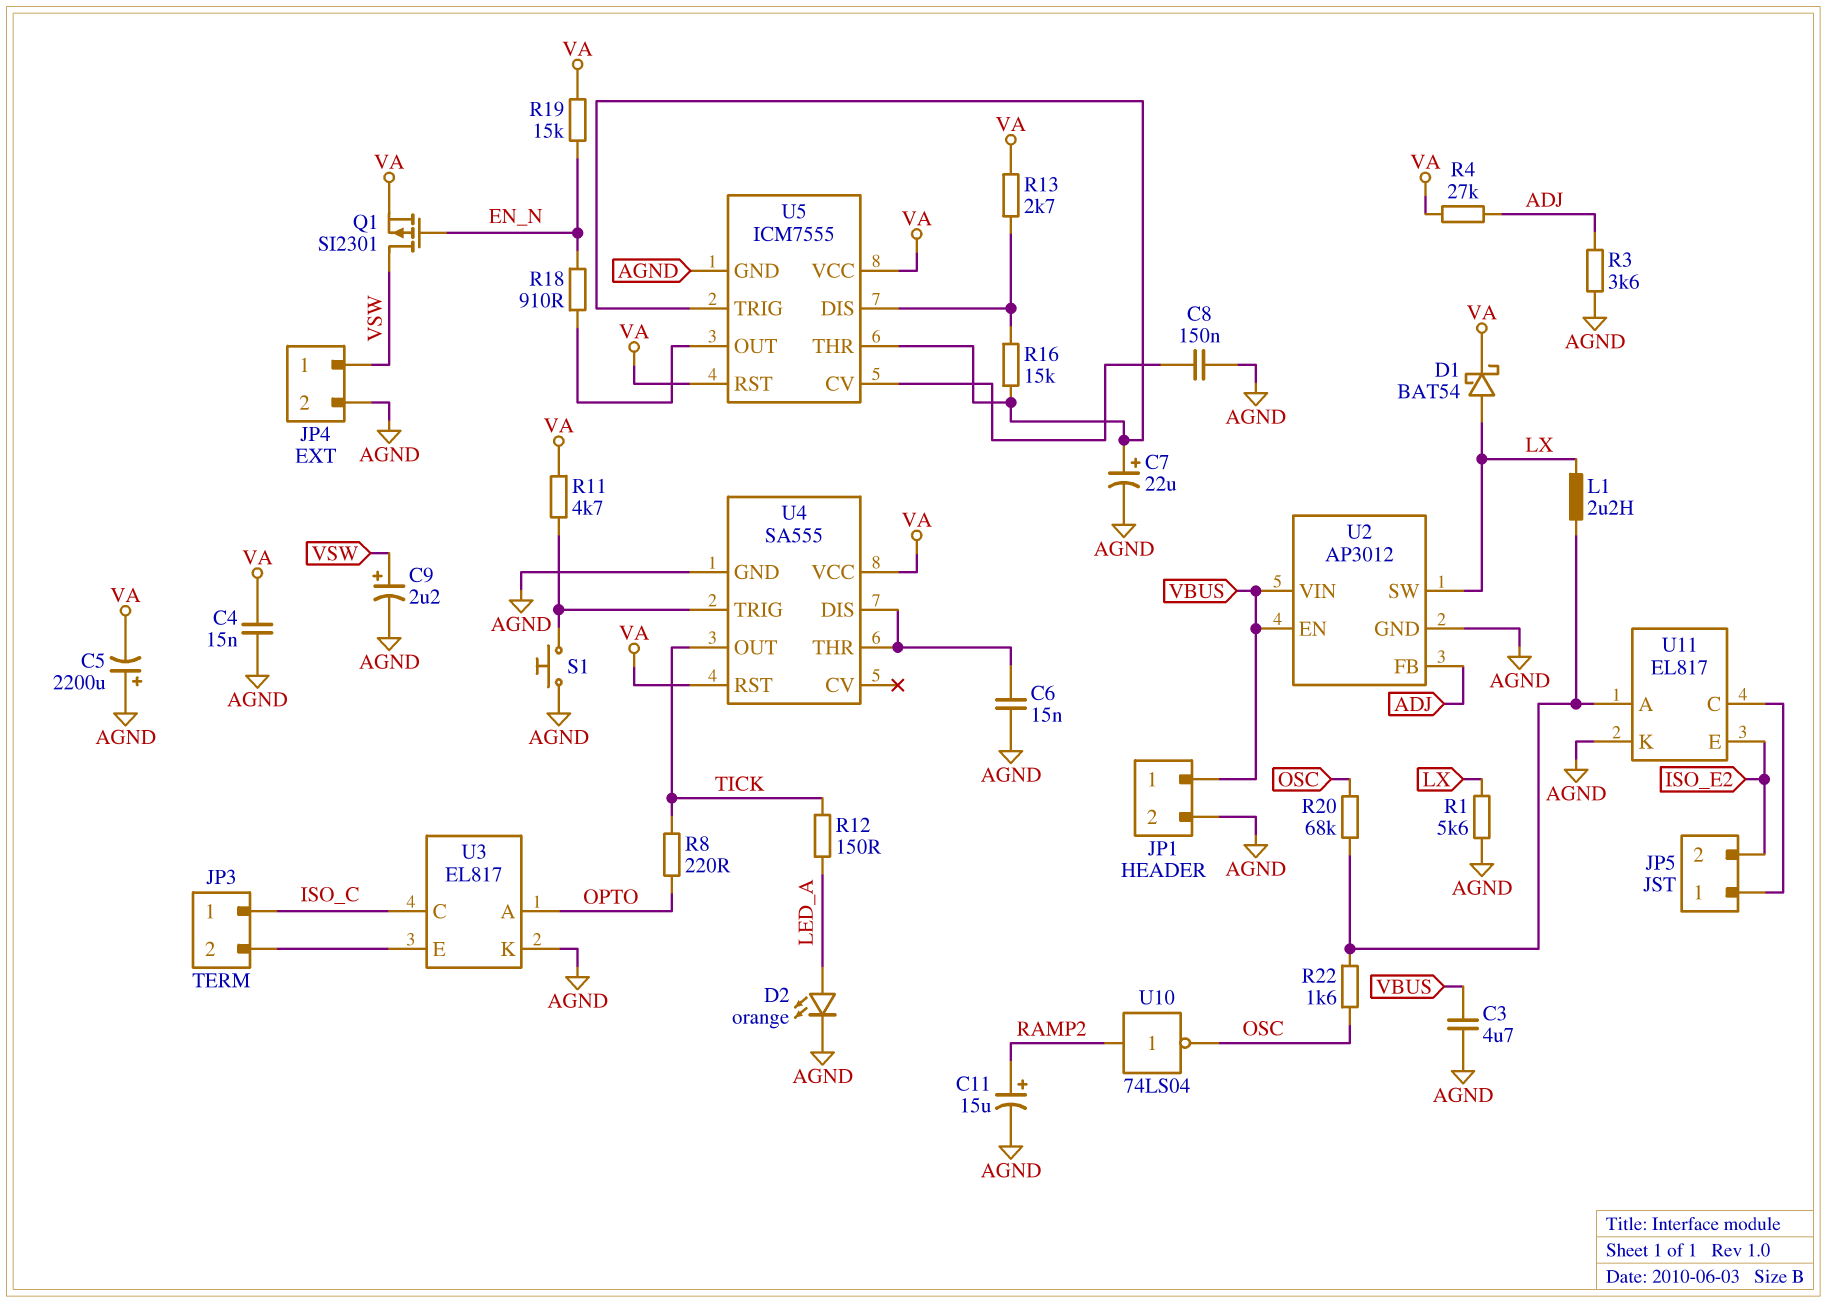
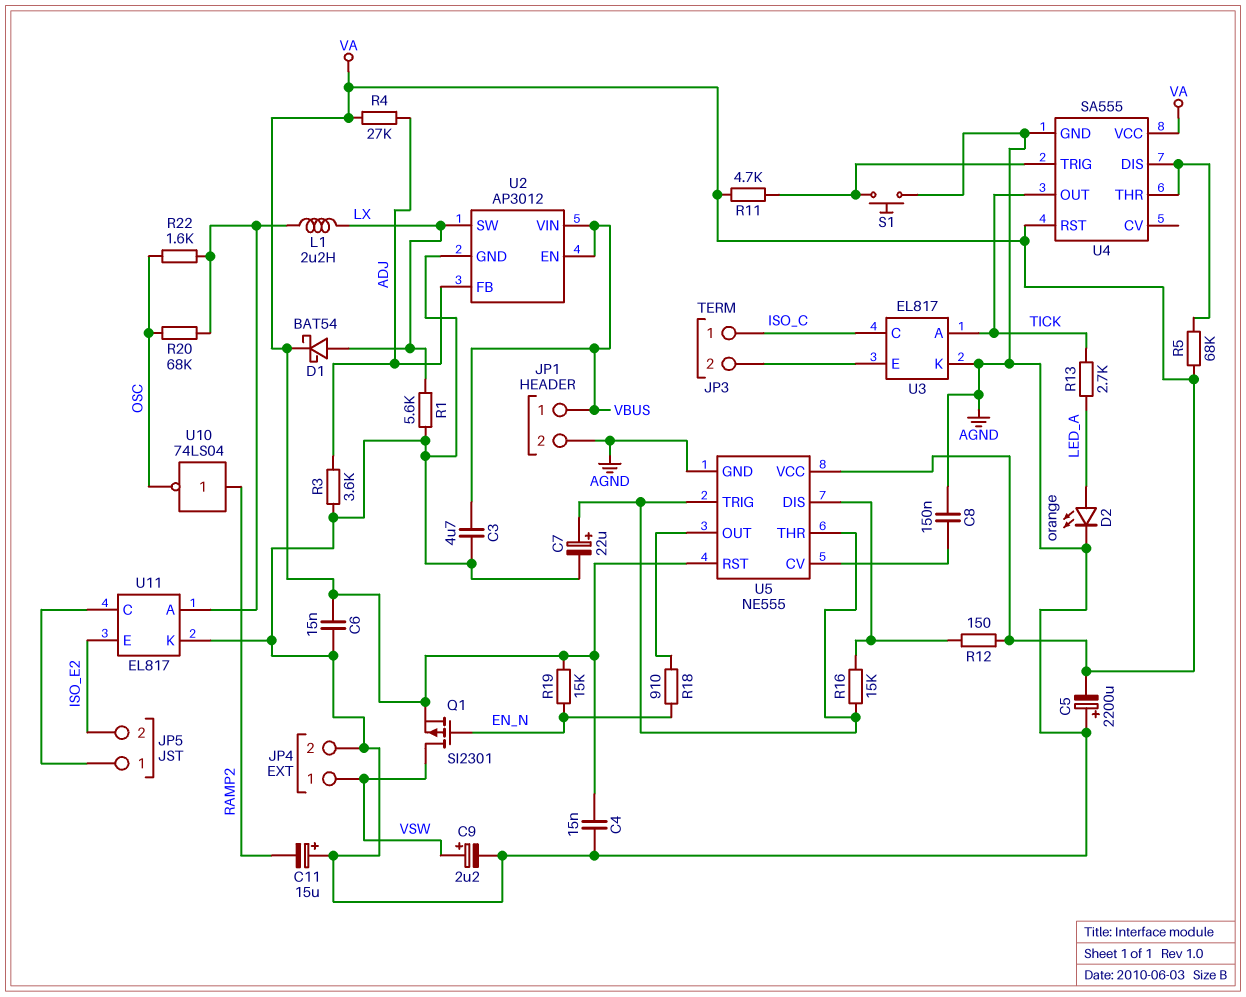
C6: 15nF (AGND, U4/DIS) -> 15nF (AGND, VA)
C11: 15uF (plus RAMP2, minus AGND) -> 15uF (plus AGND, minus RAMP2)
R5: none -> 68k (U4/DIS, VA)
R8: 220 (OPTO, TICK) -> none
R12: 150 (LED_A, TICK) -> 150 (U5/DIS, VA)
R13: 2.7k (U5/DIS, VA) -> 2.7k (LED_A, TICK)
U3 pin A: OPTO -> TICK
U5: ICM7555 -> NE555

